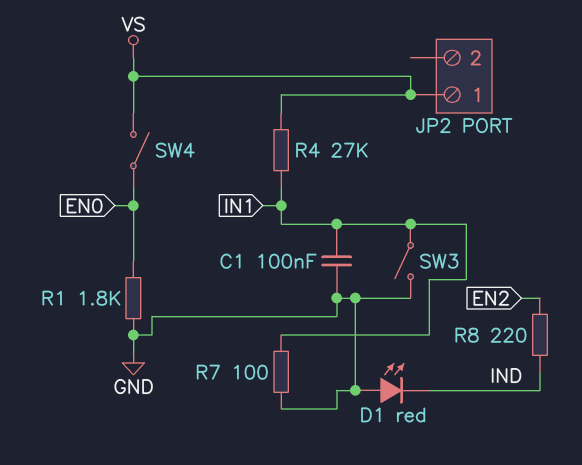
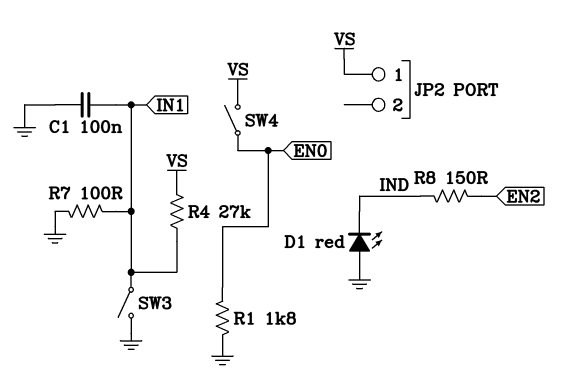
R8: 220 (EN2, IND) -> 150 (EN2, IND)

